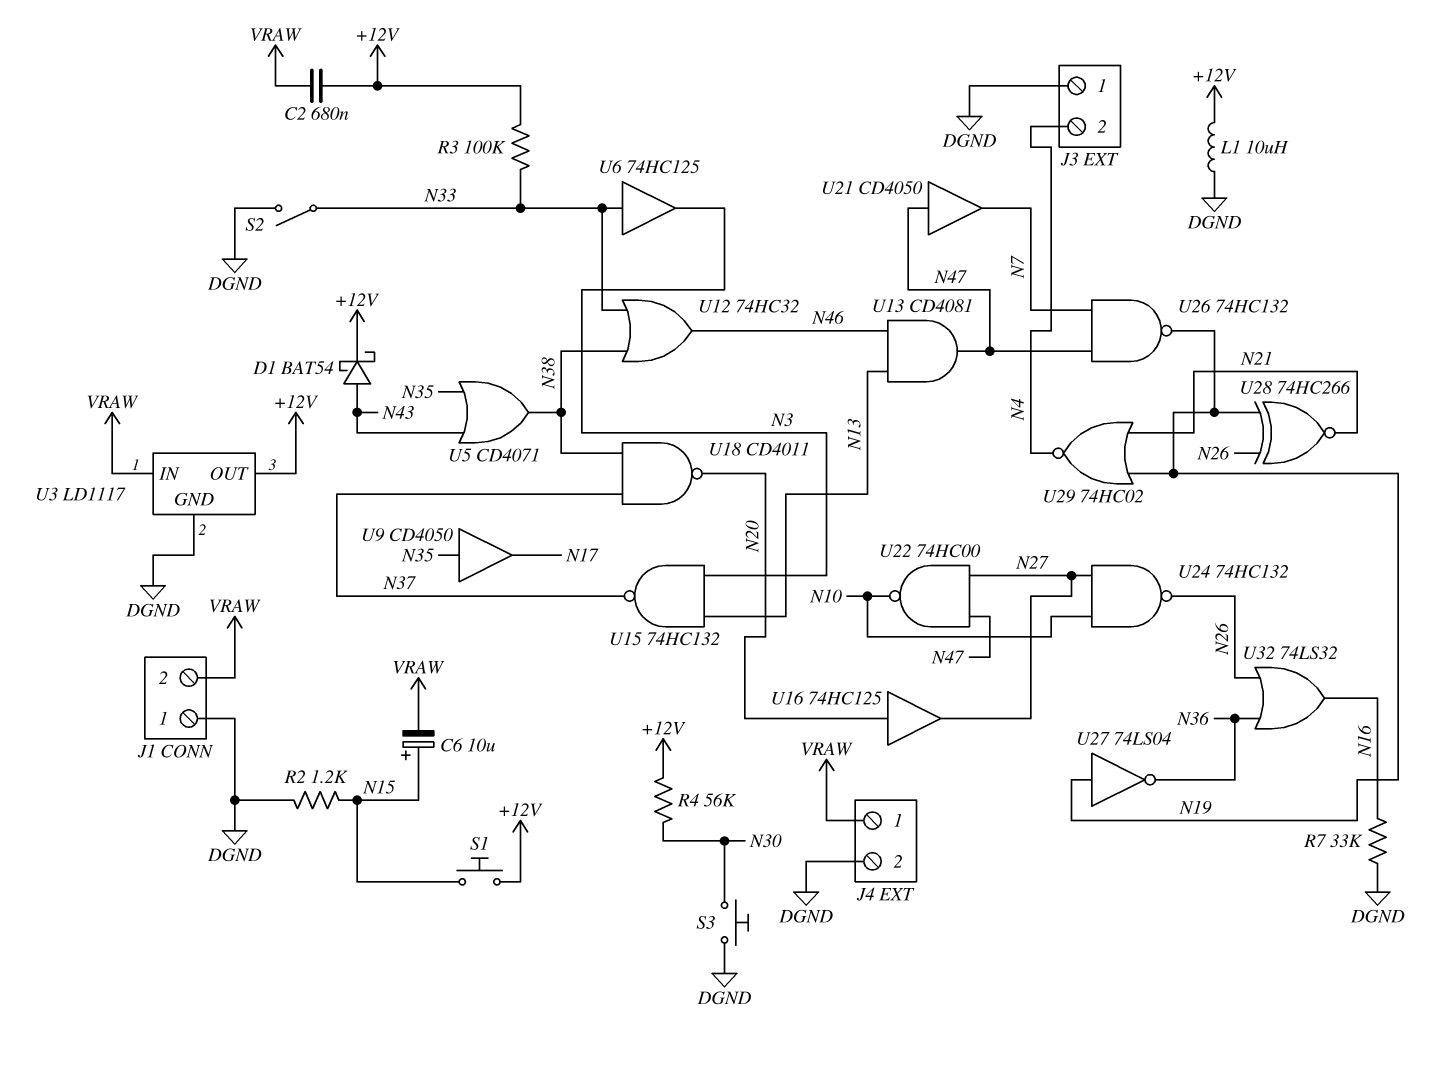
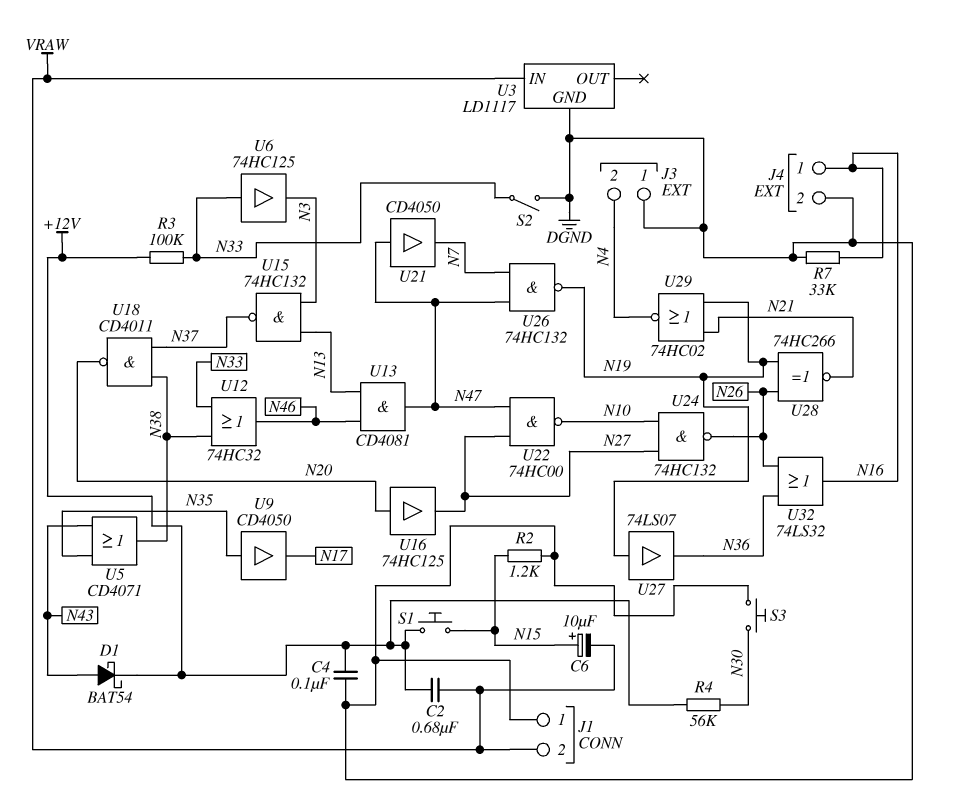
C4: none -> 100nF (+12V, DGND)
J4 pin 1: VRAW -> N16
L1: 10uH (+12V, DGND) -> none
U3 pin OUT: +12V -> none
U27: NOT 74LS04 (in N19, out N36) -> buffer 74LS07 (in N19, out N36)

